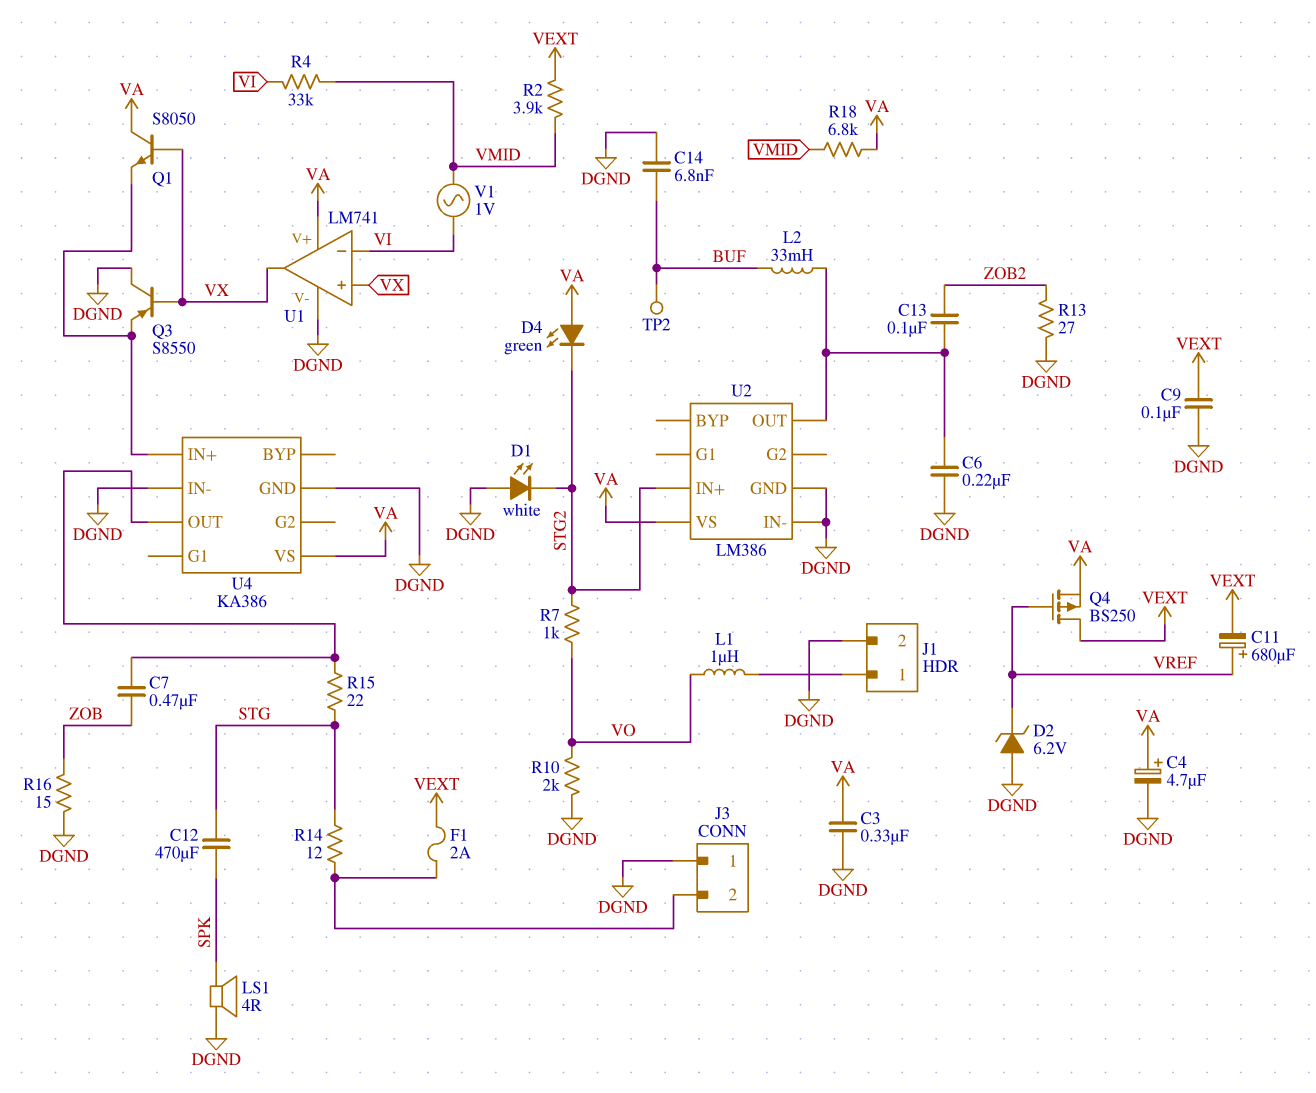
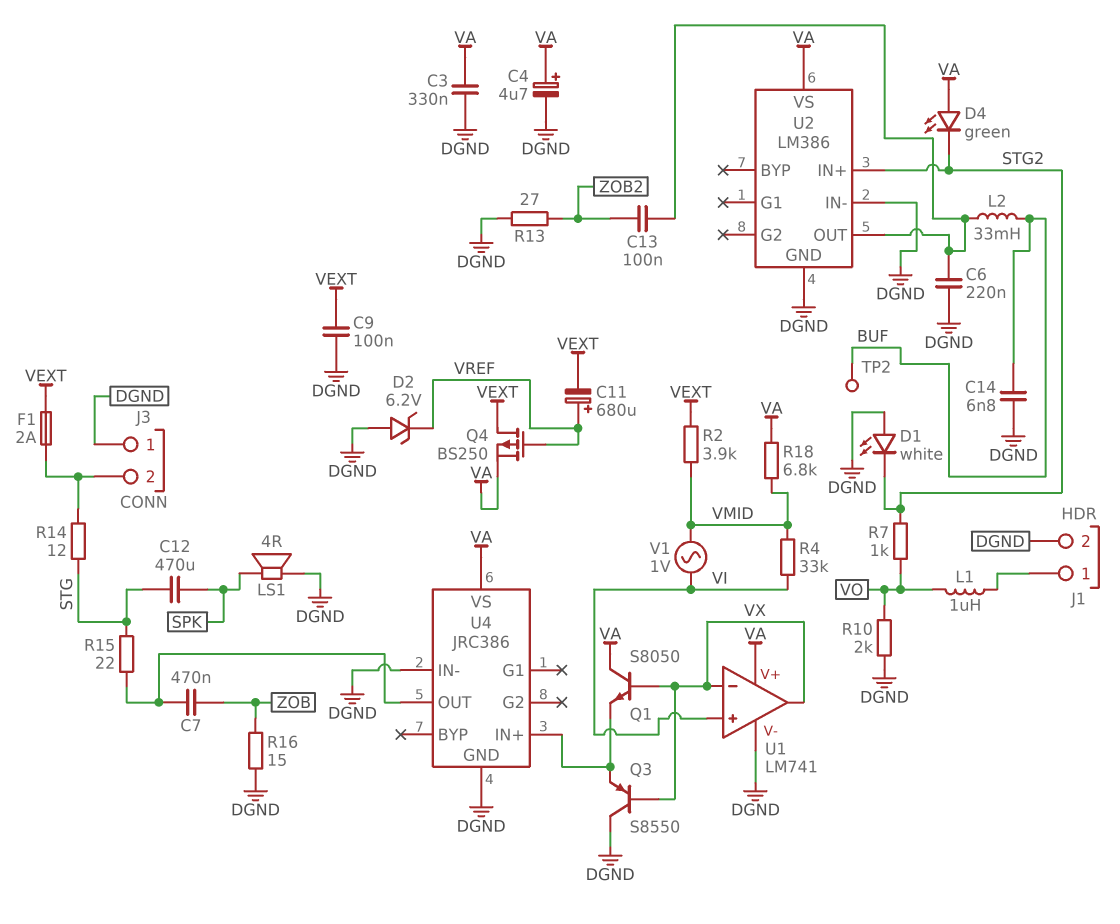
U1 pin in+: VX -> VI
U1 pin in-: VI -> VX
U4: KA386 -> JRC386

